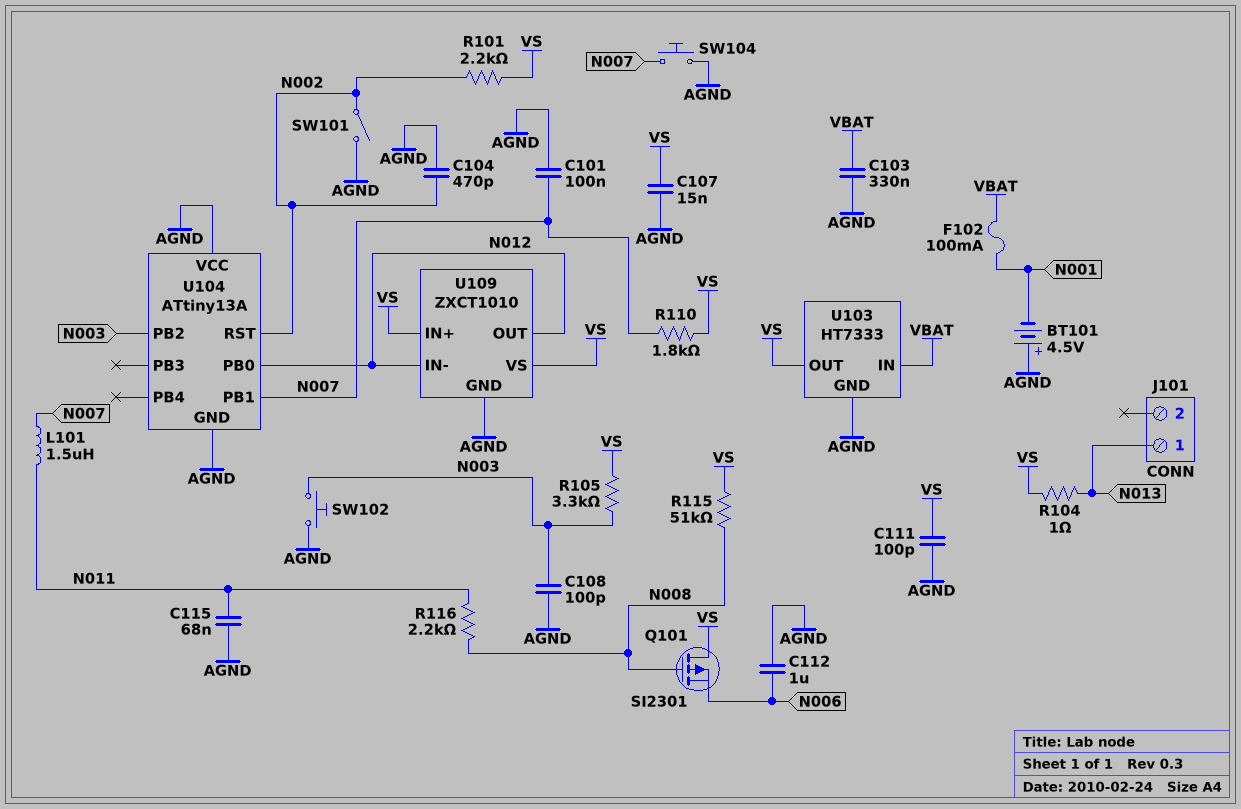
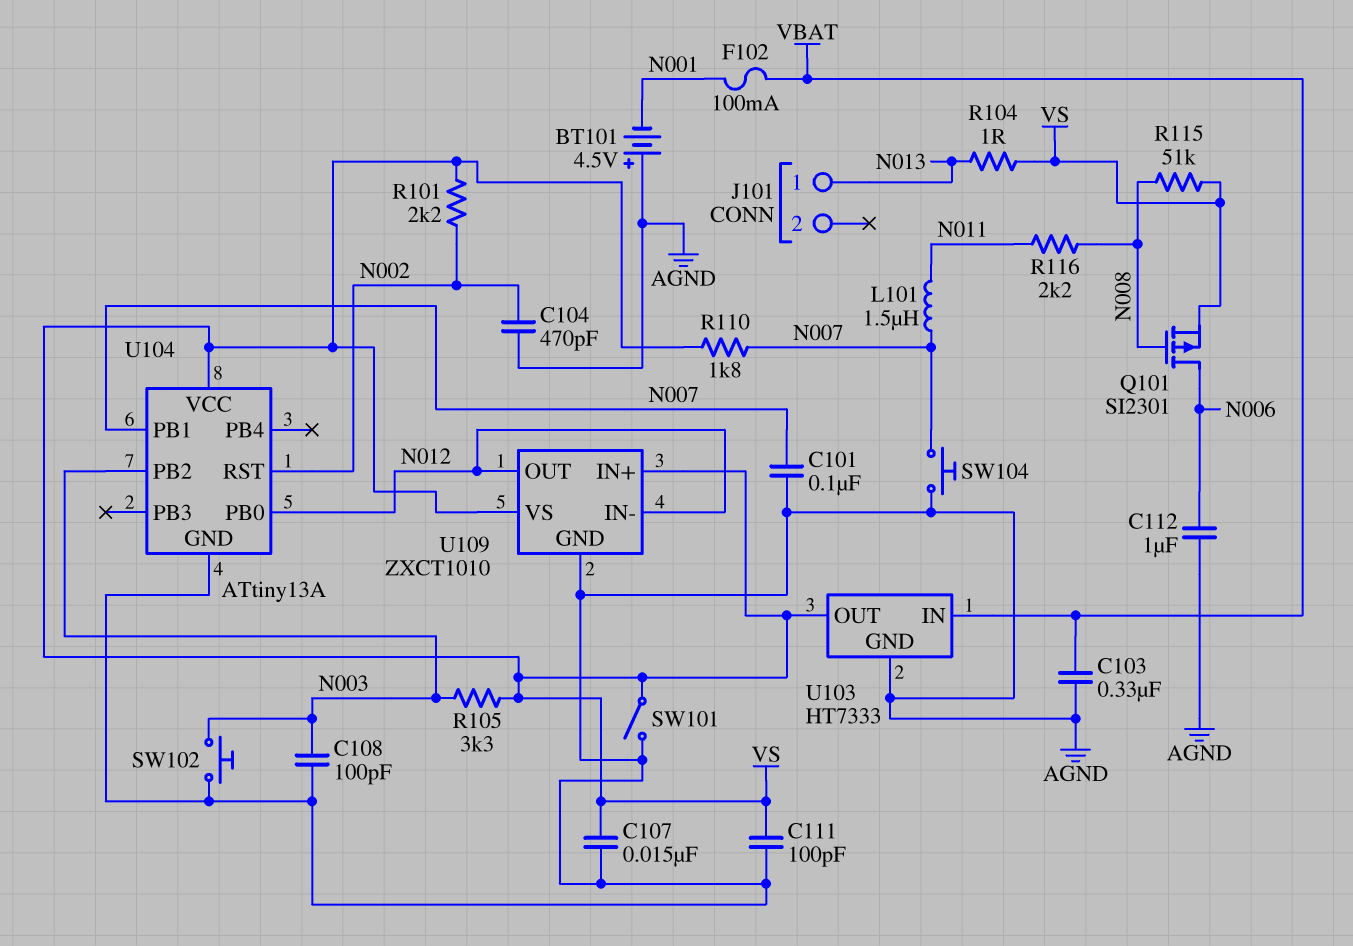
C115: 68nF (AGND, N011) -> none
Q101: PMOS SI2301 (G N008, D VS, S N006) -> PMOS SI2301 (G N008, D N006, S VS)
SW101: switch (AGND, N002) -> switch (AGND, VS)
U104 pin VCC: AGND -> VS

